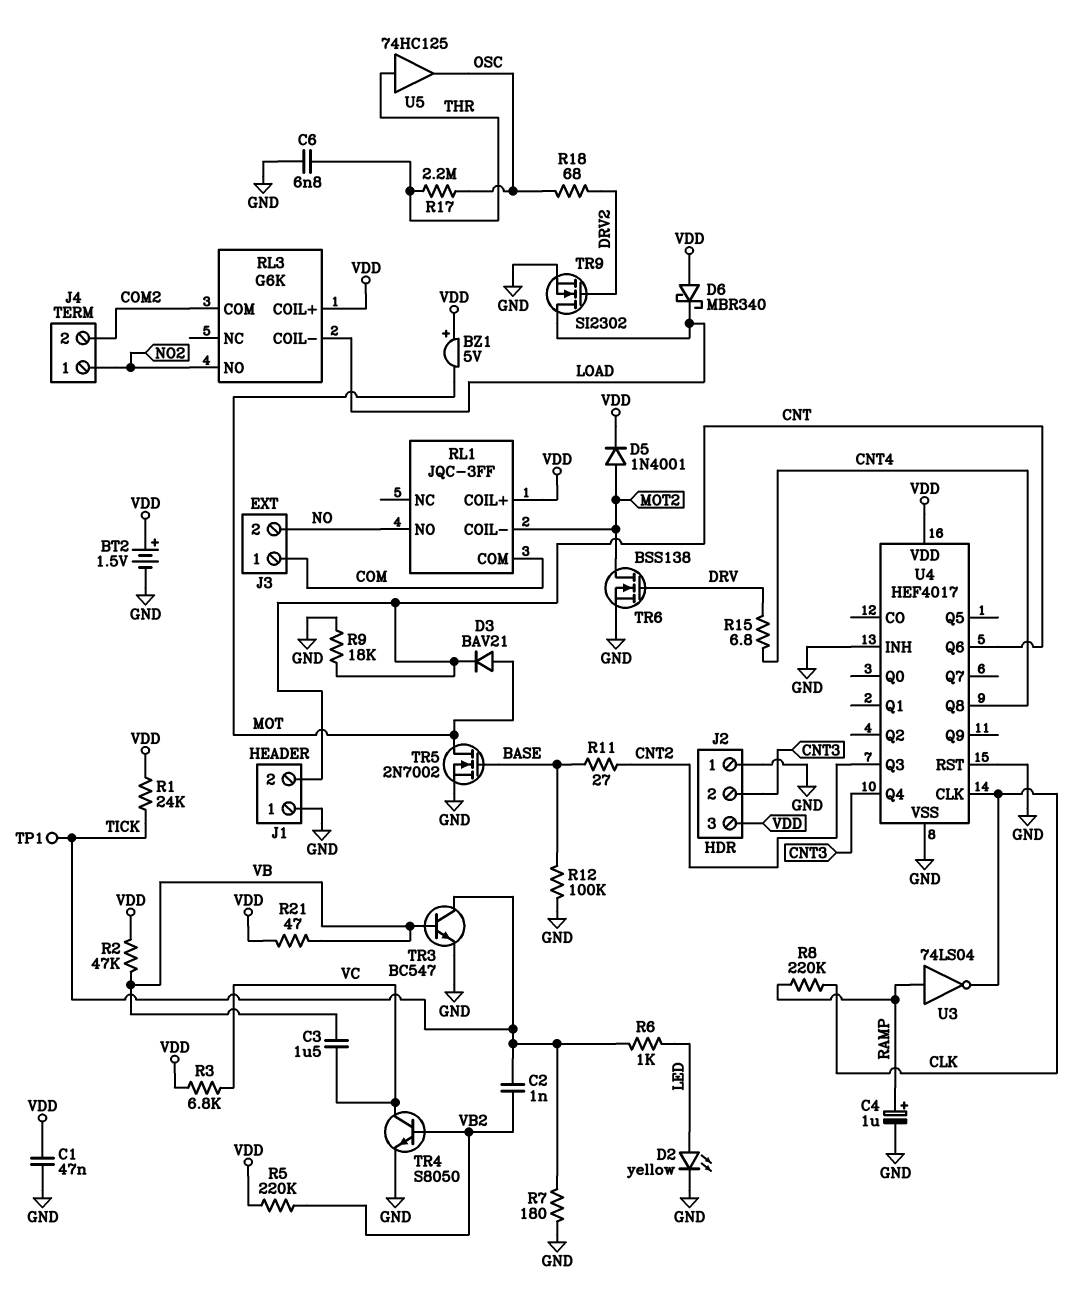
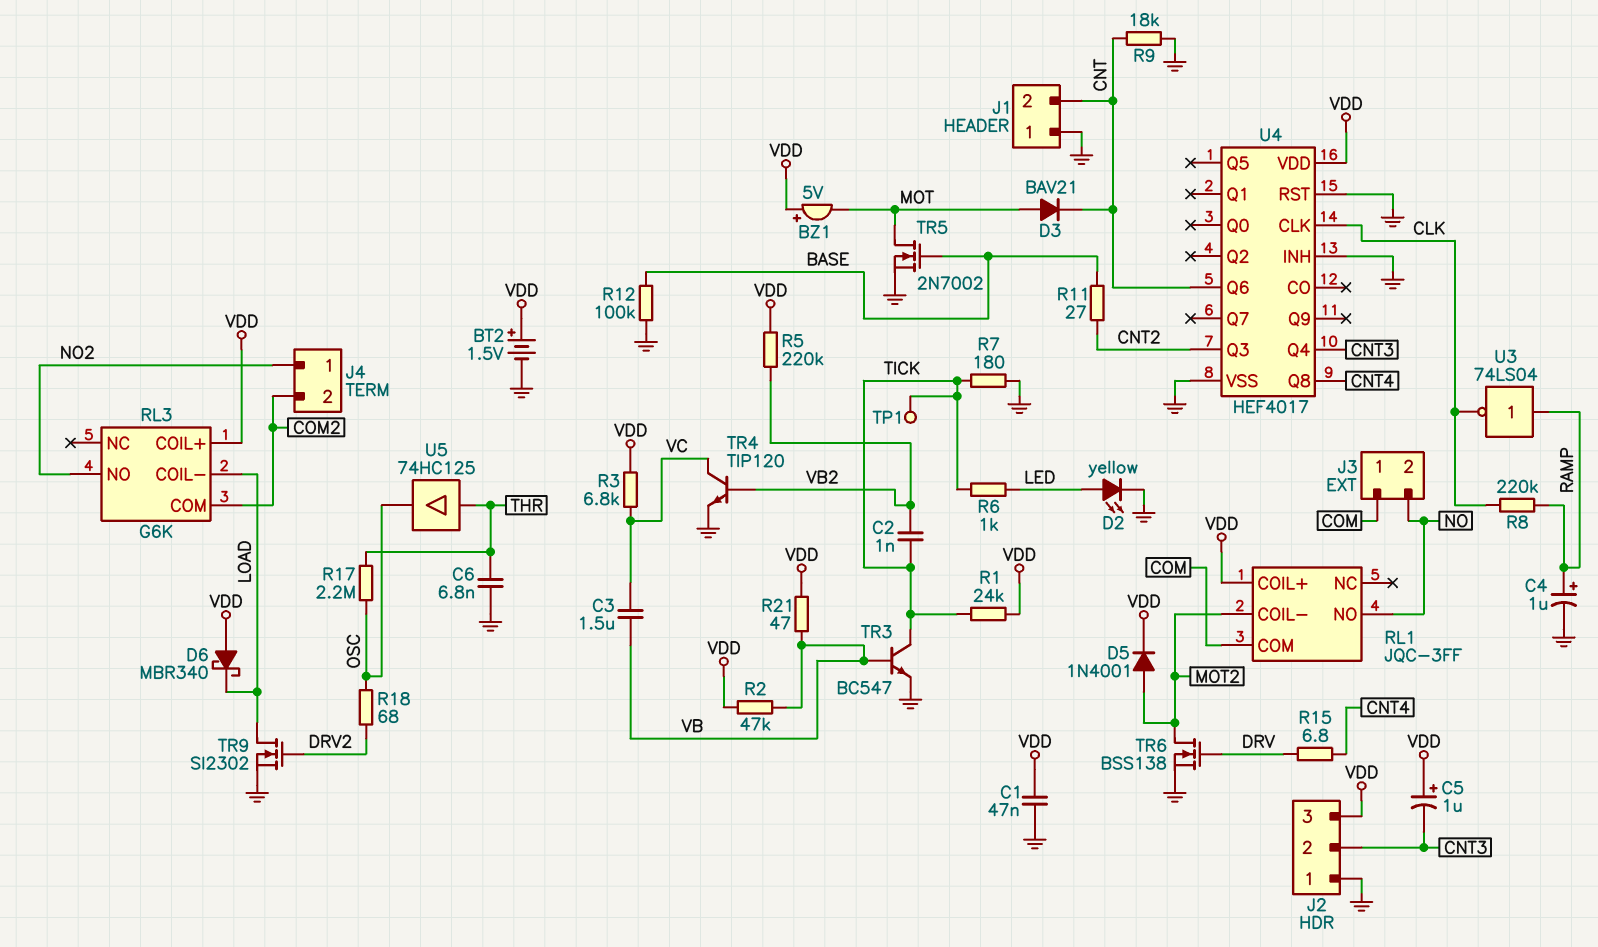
C5: none -> 1uF (plus VDD, minus CNT3)
TR4: NPN S8050 (B VB2, C VC, E GND) -> NPN TIP120 (B VB2, C VC, E GND)

